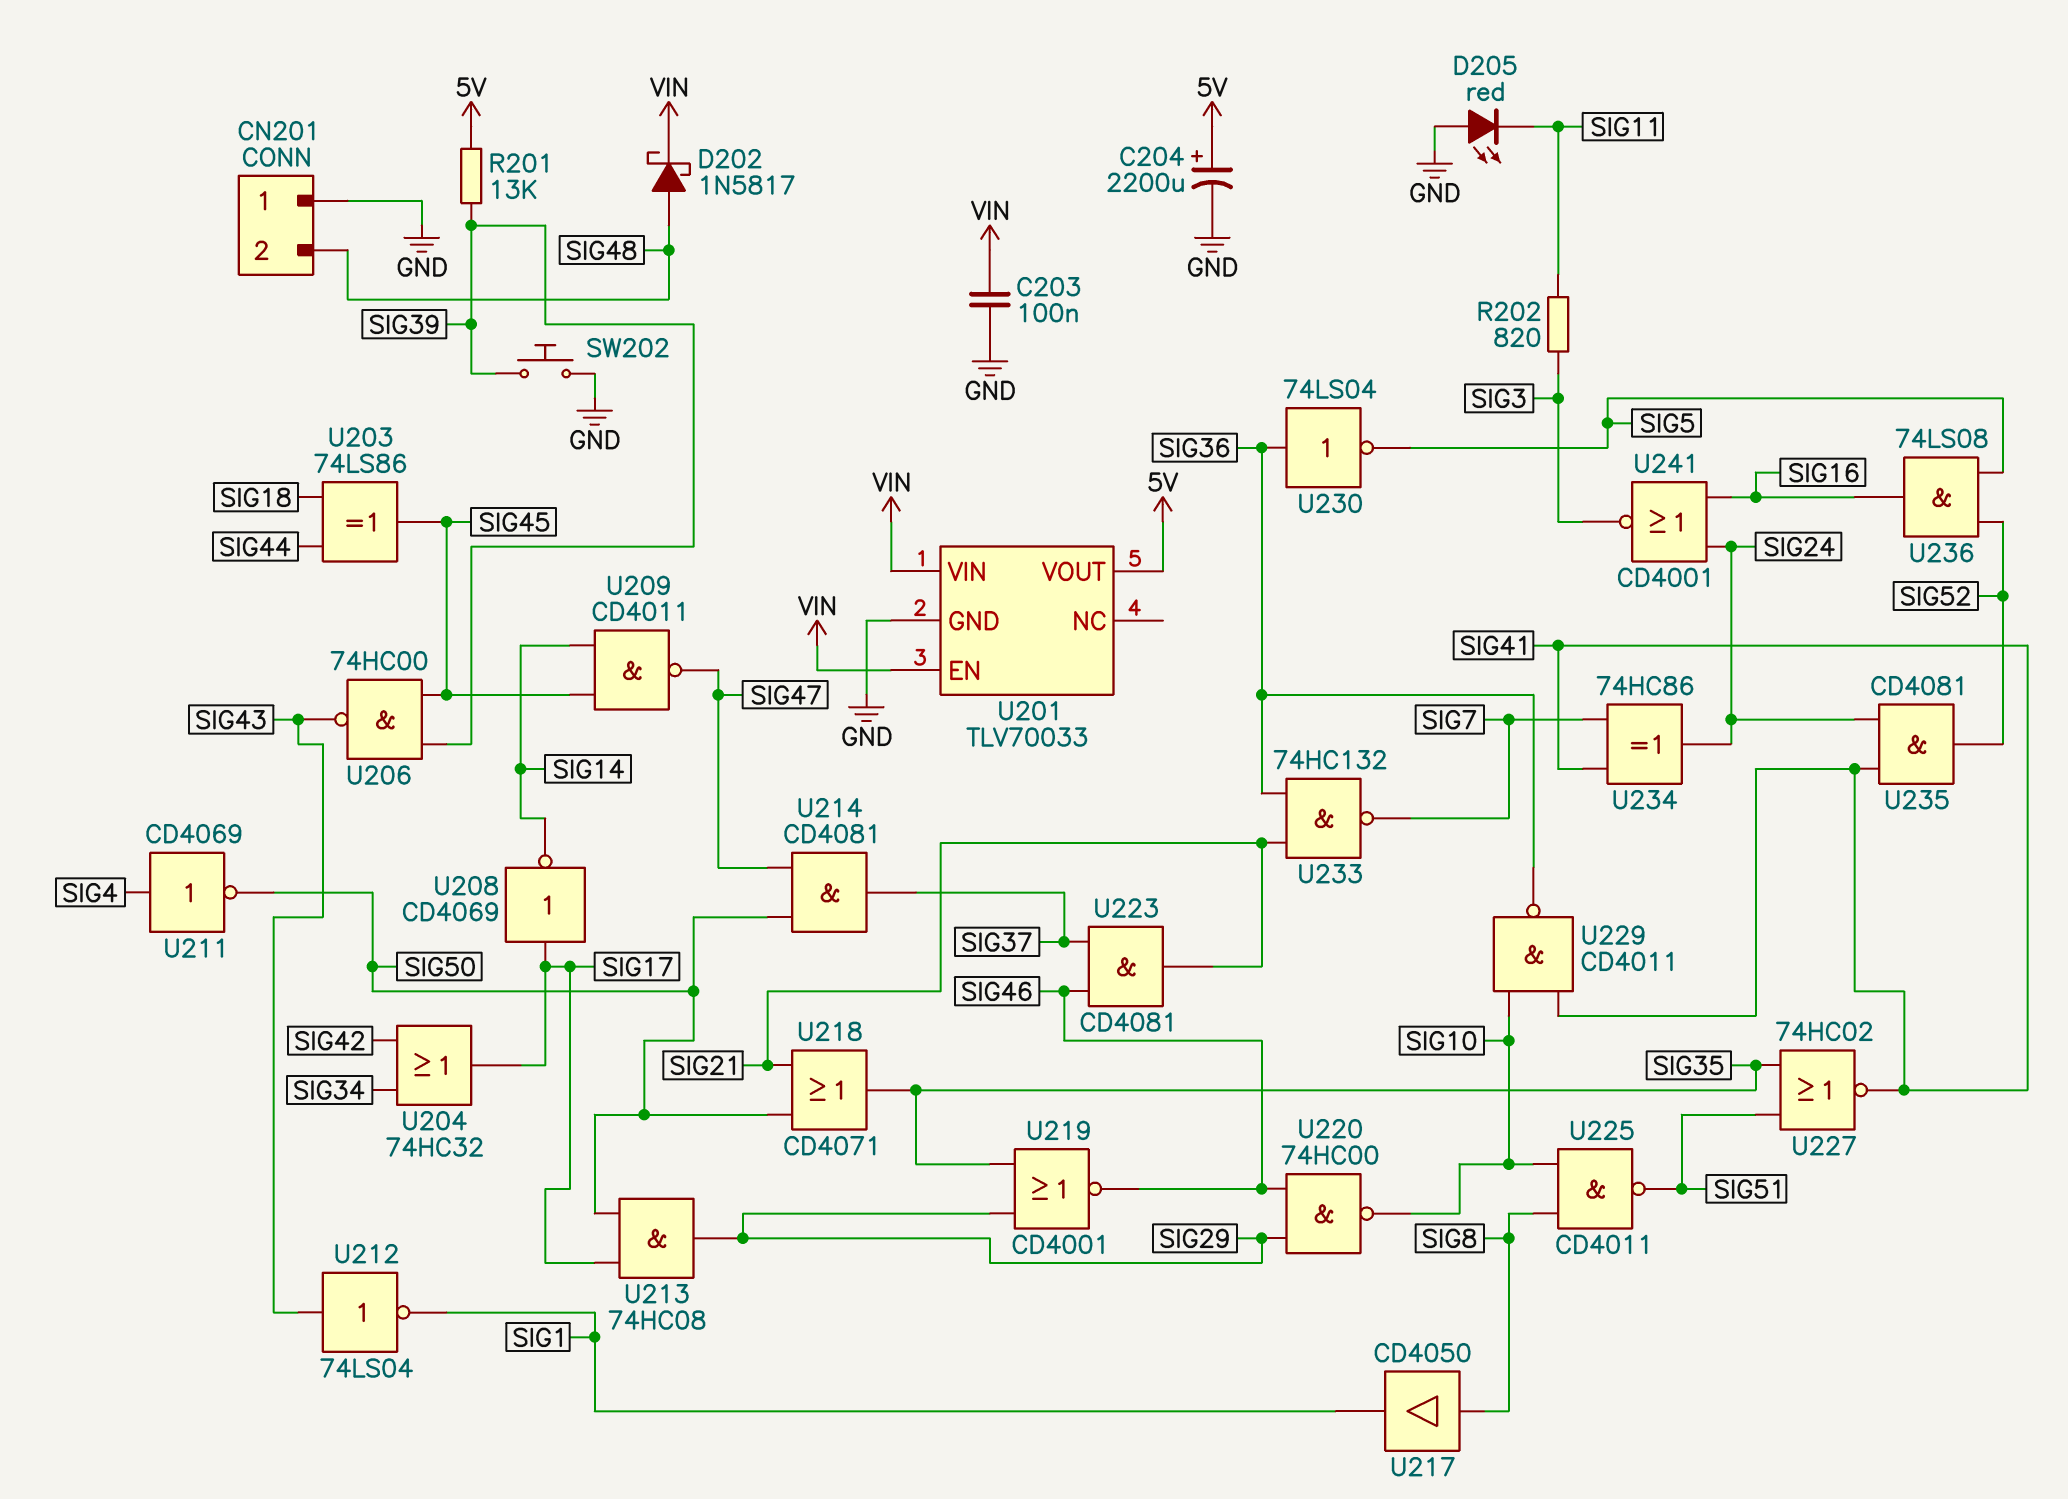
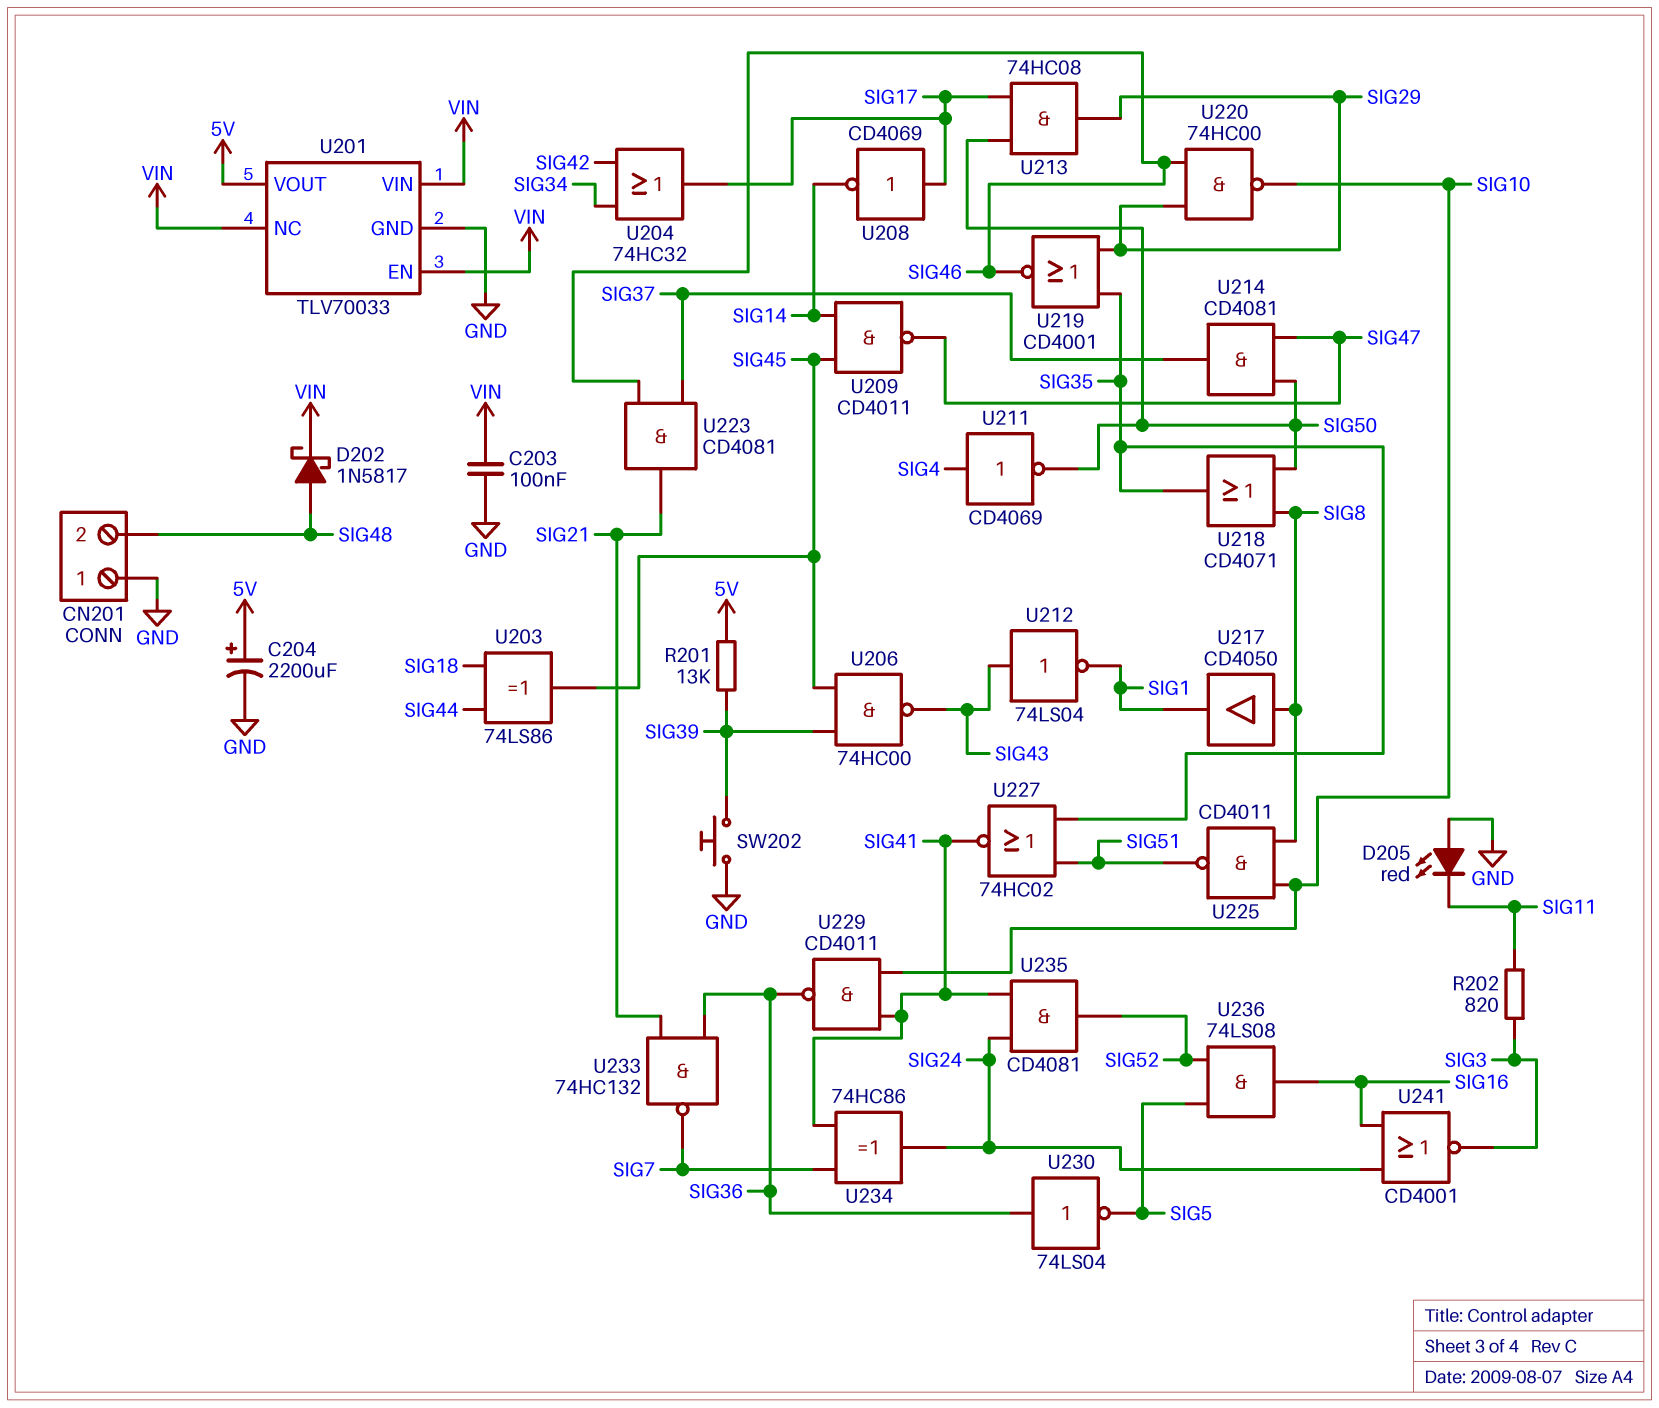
U201 pin NC: none -> VIN
U218: OR CD4071 (in SIG21, in SIG50, out SIG35) -> OR CD4071 (in SIG8, in SIG50, out SIG35)

